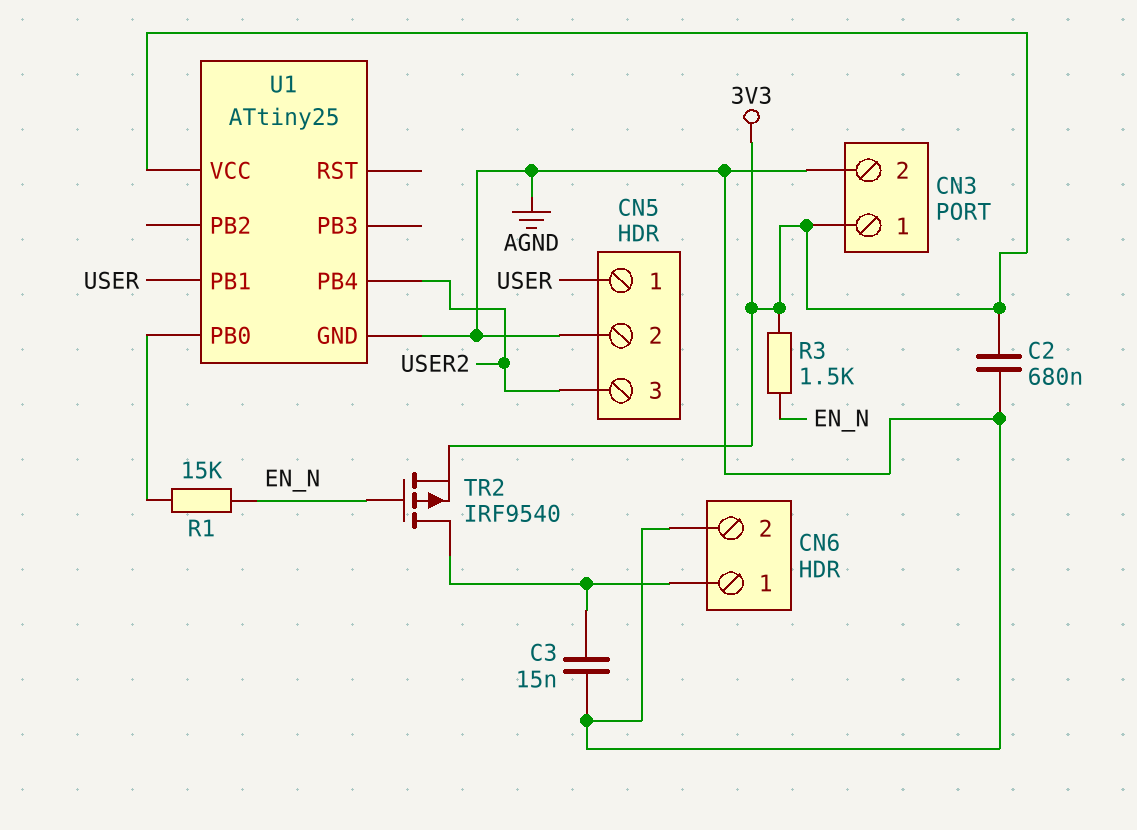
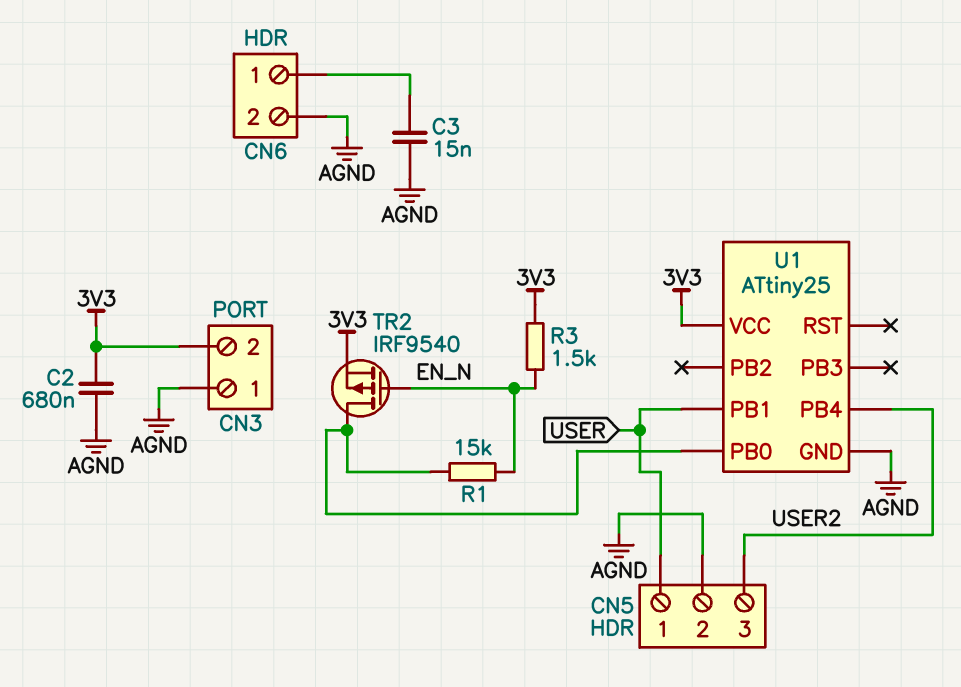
CN3 pin 1: 3V3 -> AGND
CN3 pin 2: AGND -> 3V3
TR2: PMOS IRF9540 (G EN_N, D CN6/1, S 3V3) -> PMOS IRF9540 (G EN_N, D U1/PB0, S 3V3)

